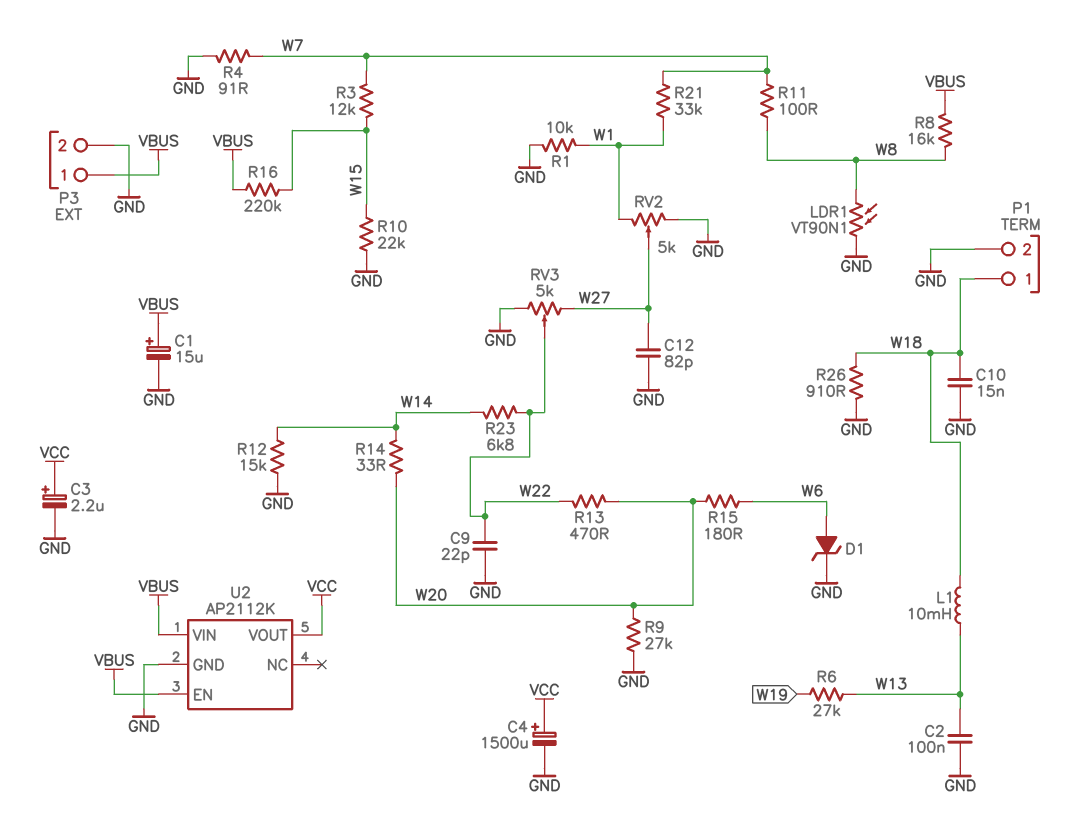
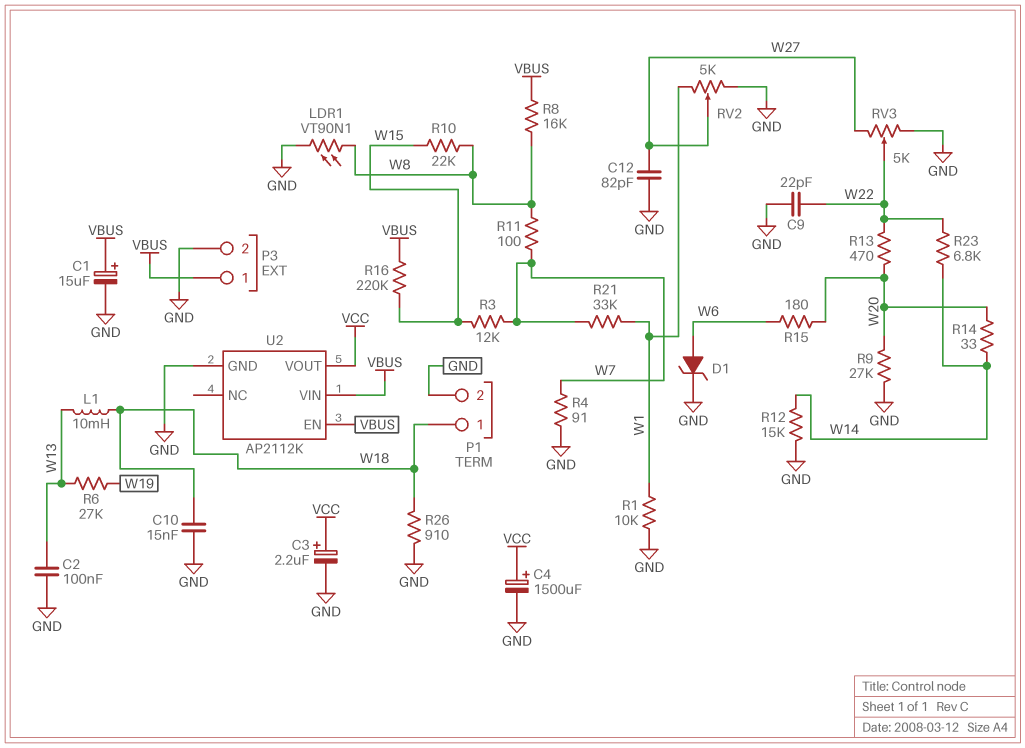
R10: 22k (GND, W15) -> 22k (W8, W15)

